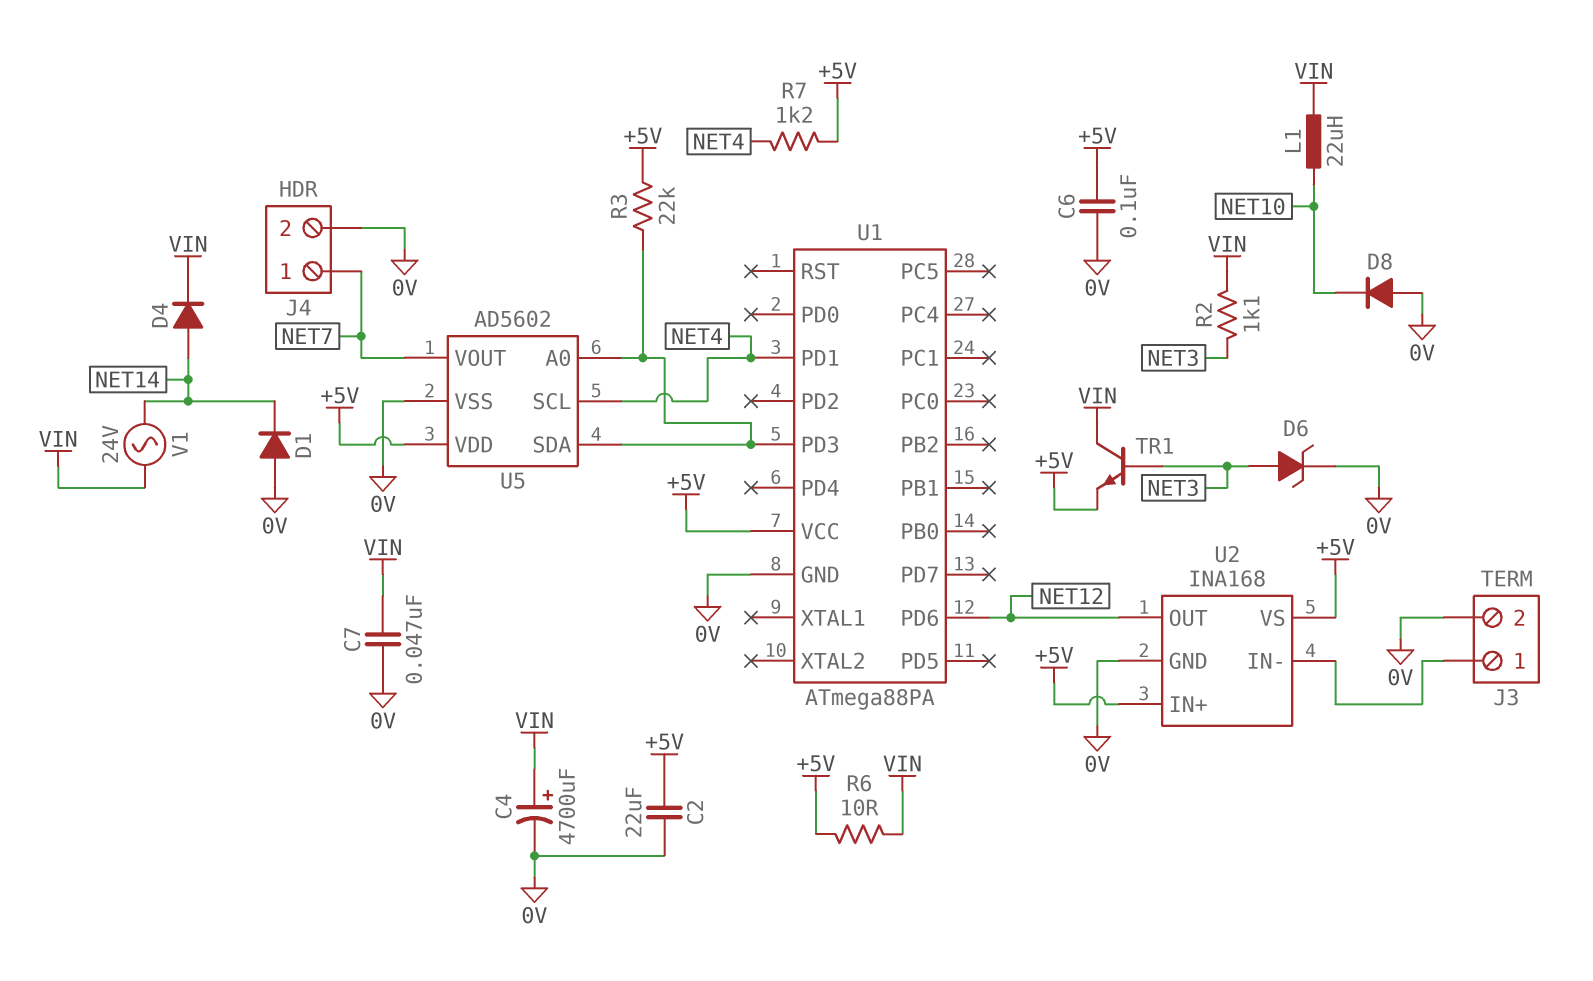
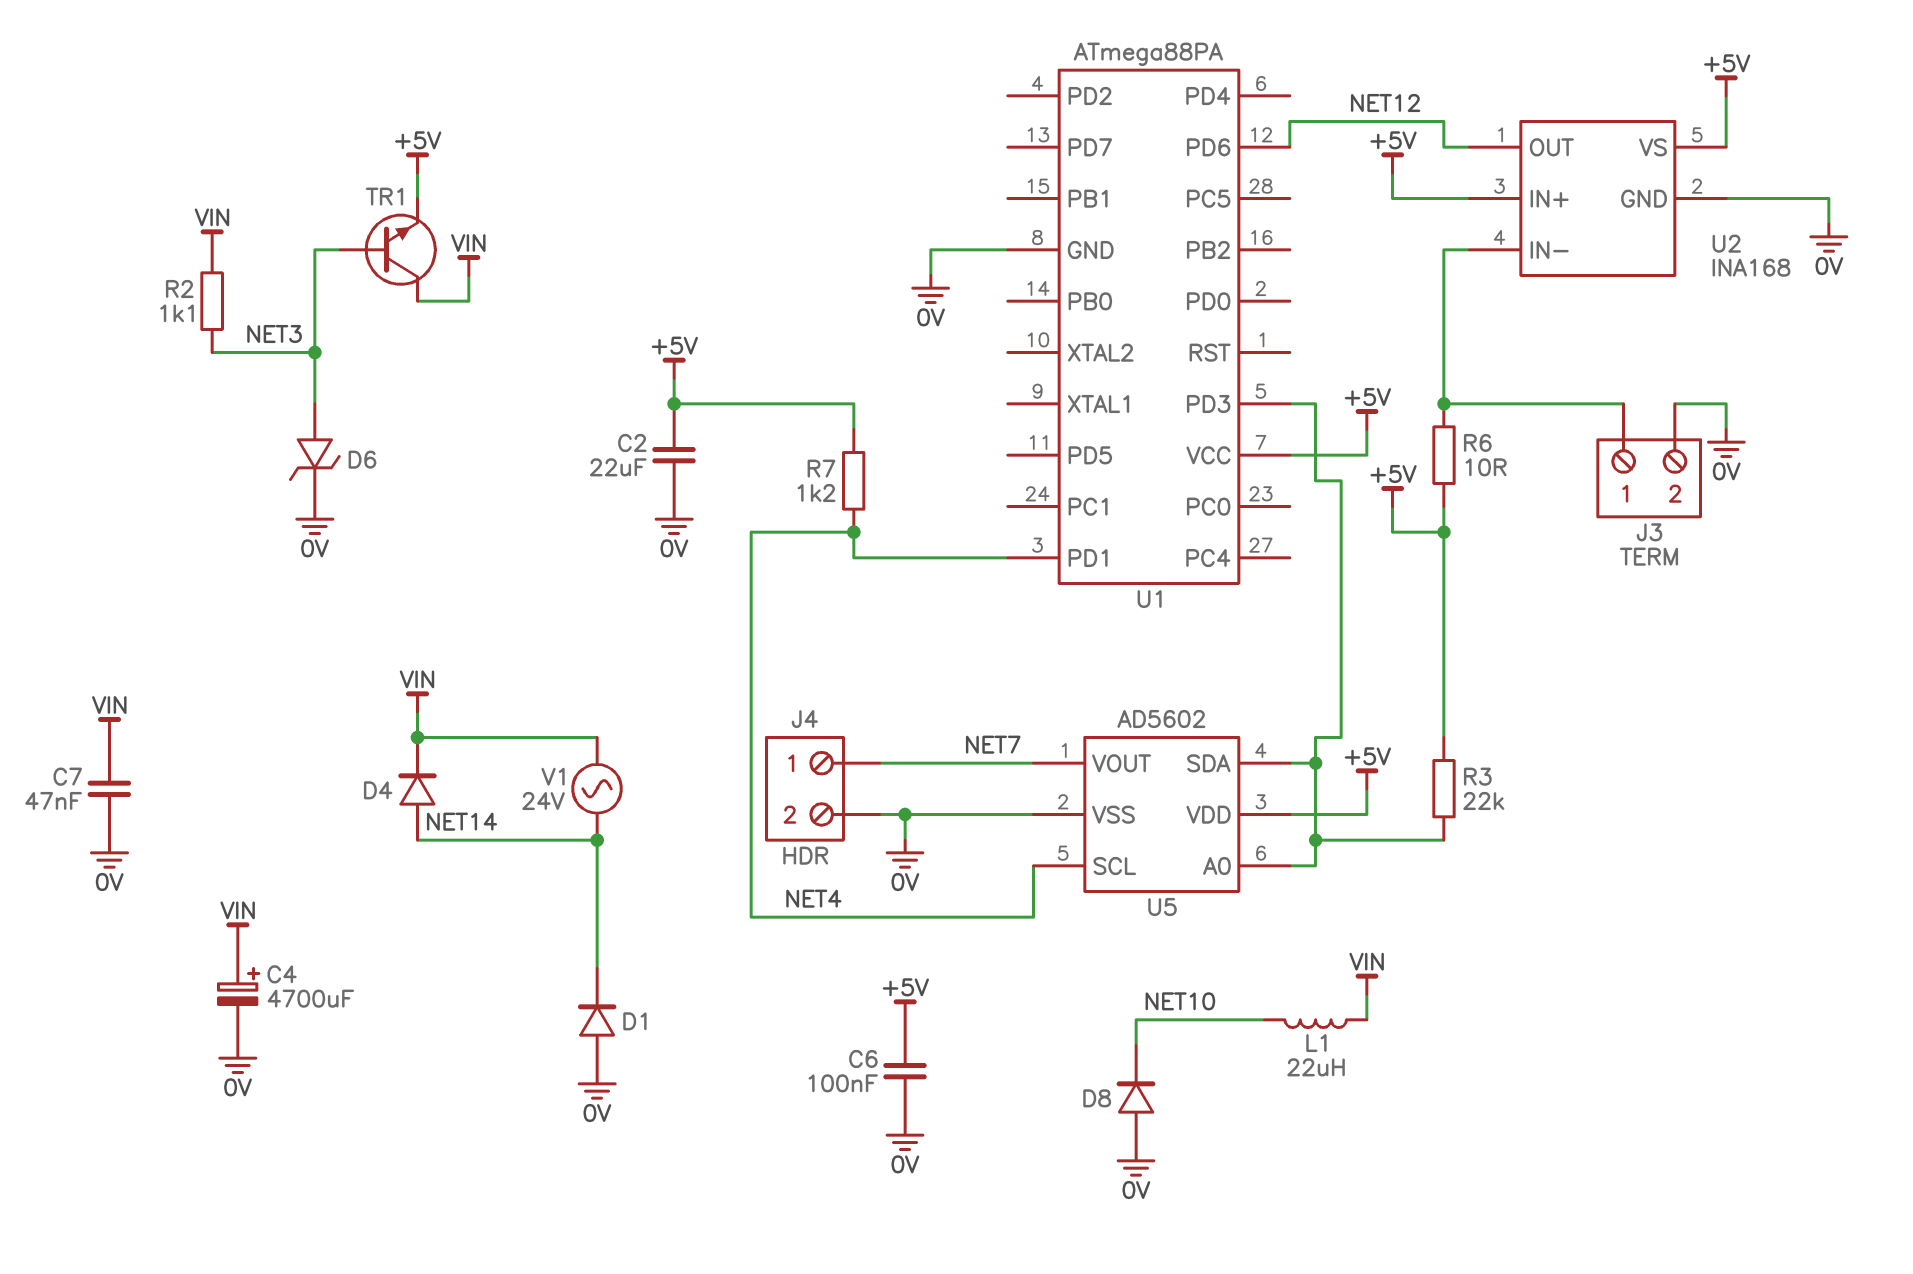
R6: 10 (+5V, VIN) -> 10 (+5V, J3/1)

